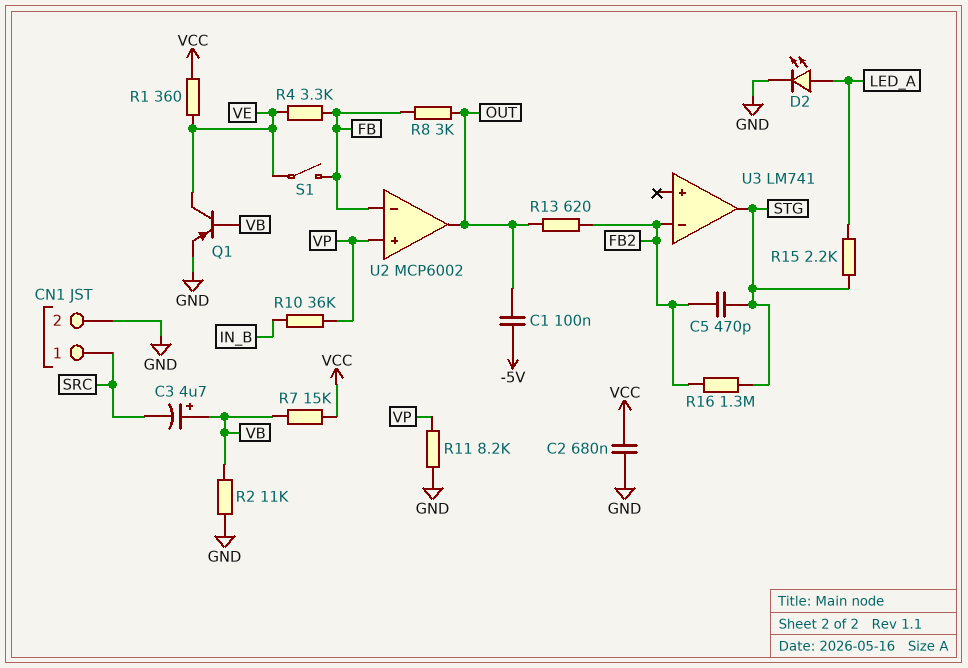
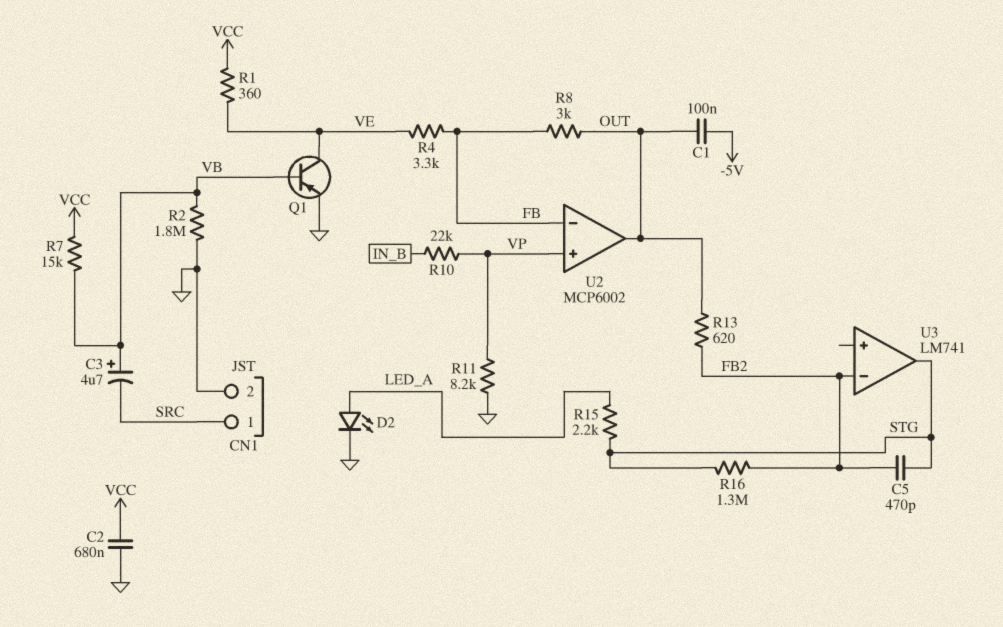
R2: 11k (GND, VB) -> 1.8M (GND, VB)
R10: 36k (IN_B, VP) -> 22k (IN_B, VP)
S1: switch (FB, VE) -> none

